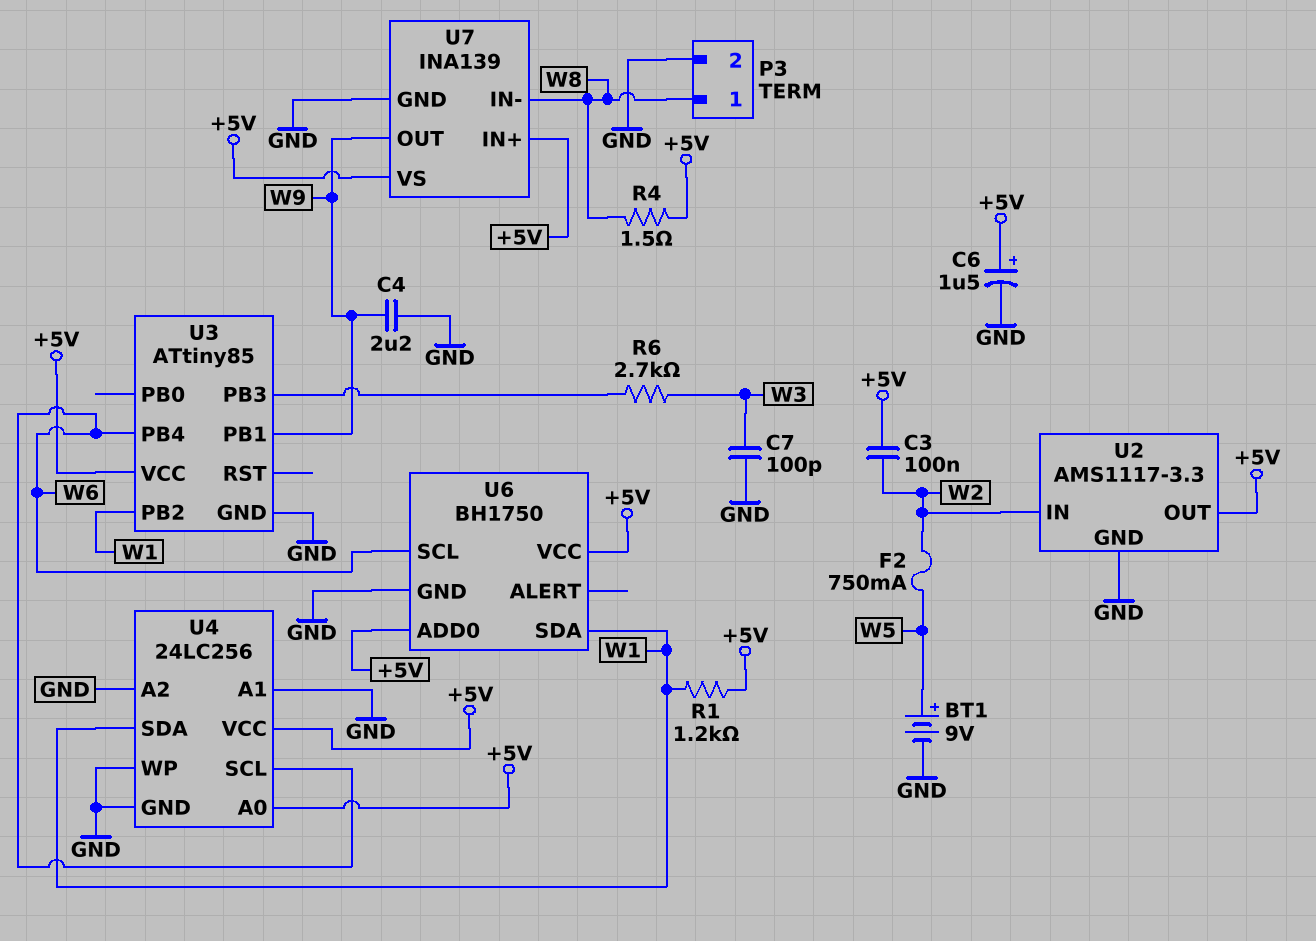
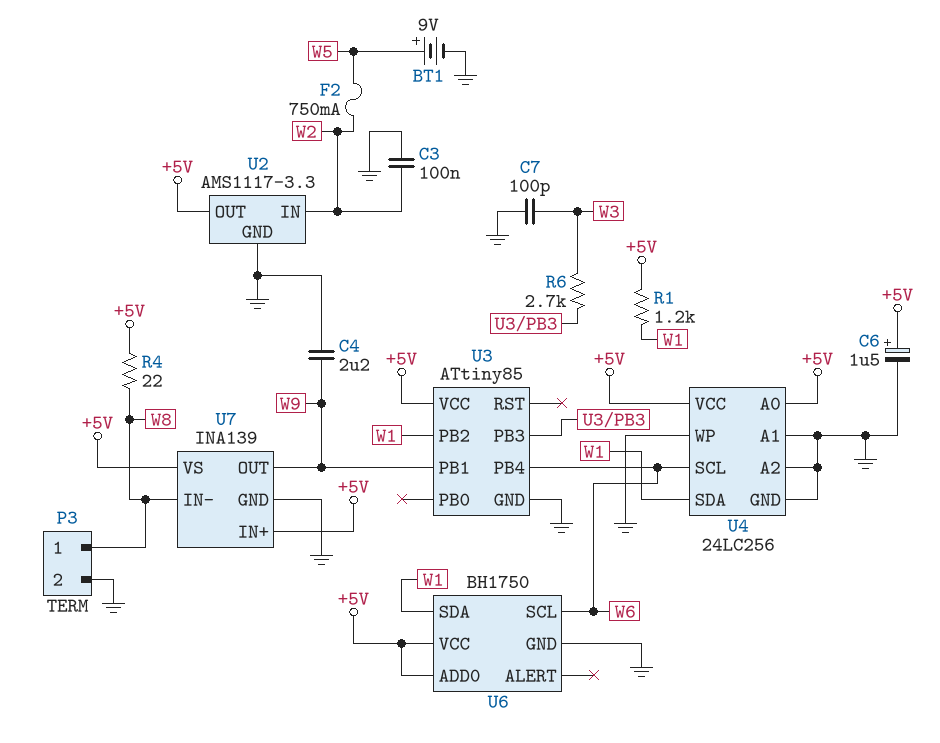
C3: 100nF (+5V, W2) -> 100nF (GND, W2)
R4: 1.5 (+5V, W8) -> 22 (+5V, W8)

